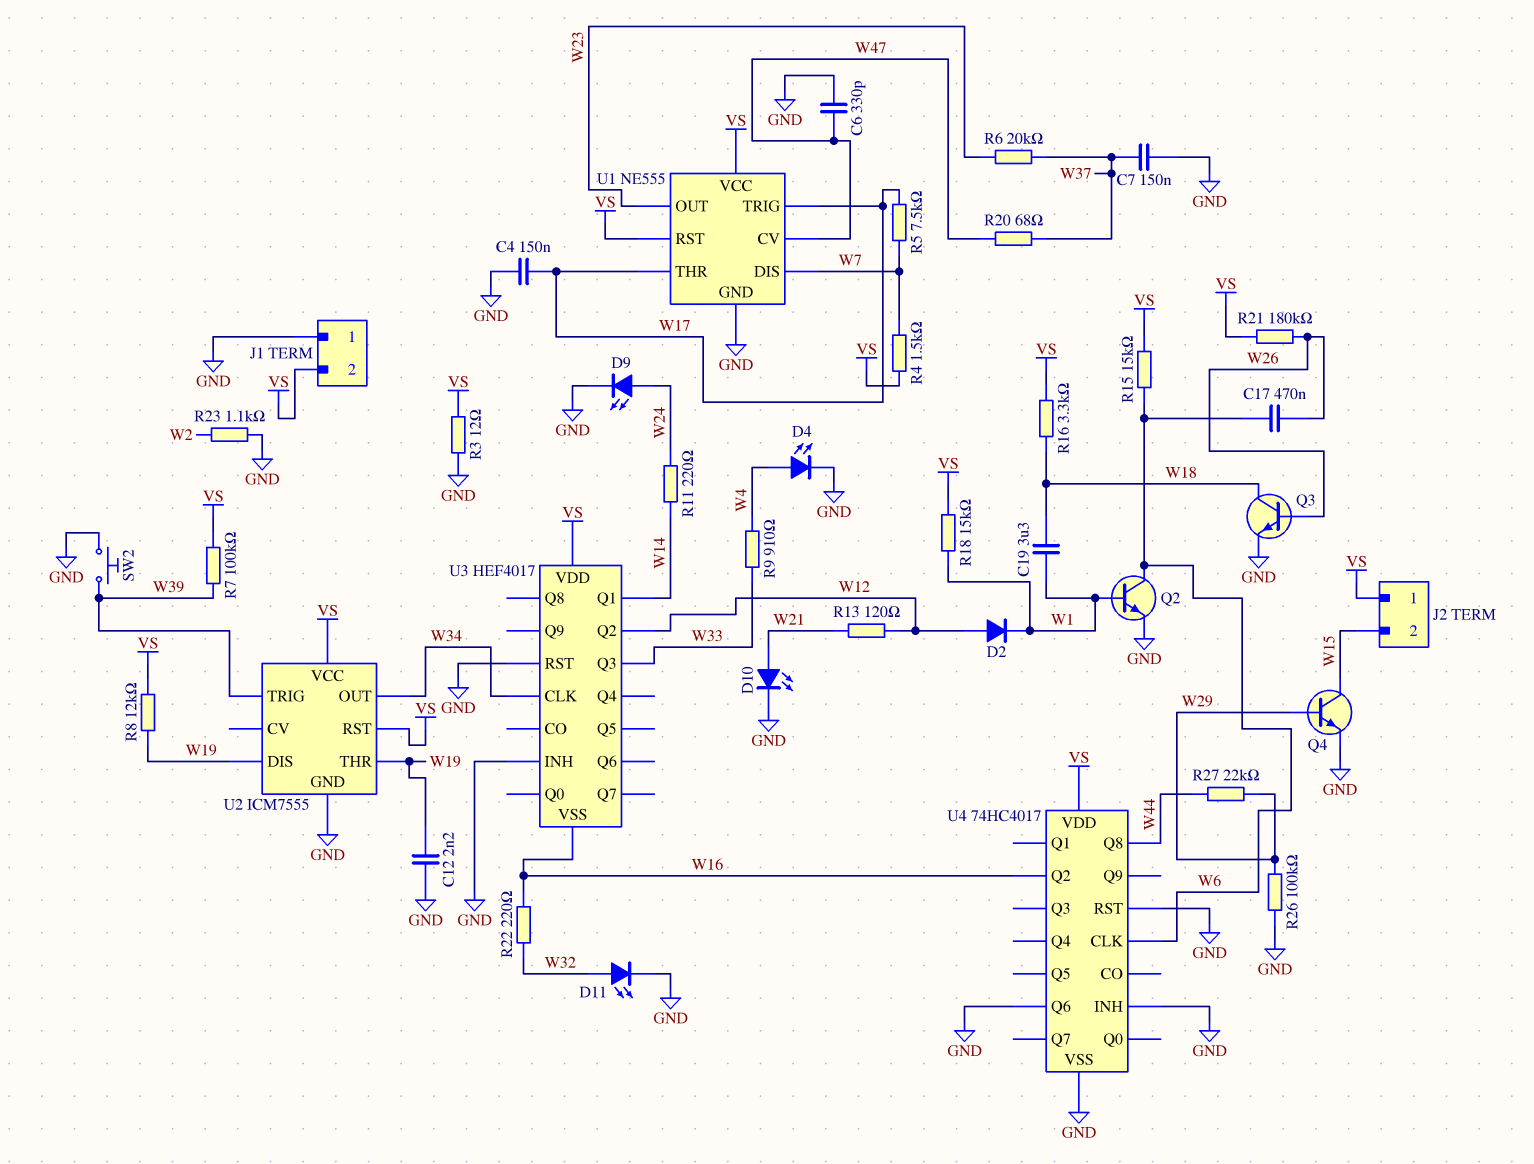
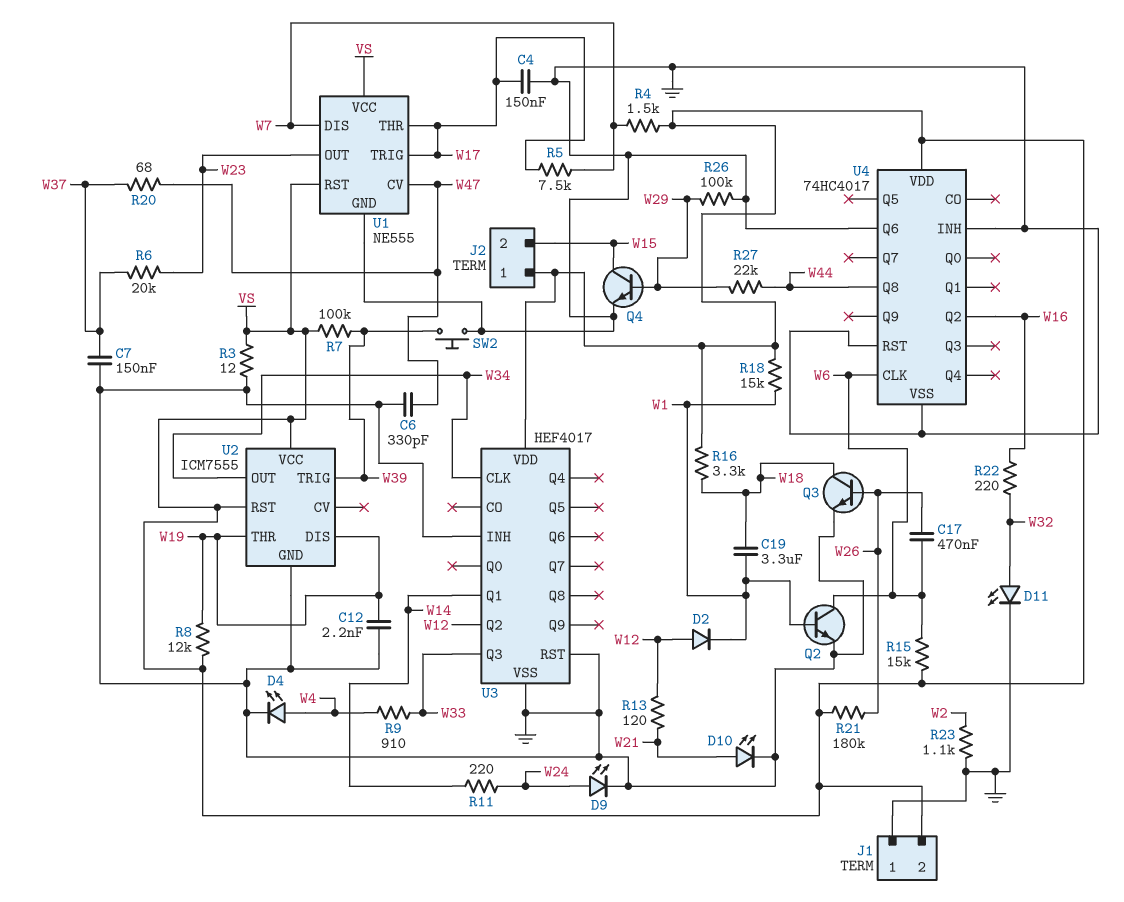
U3 pin VSS: W16 -> GND

